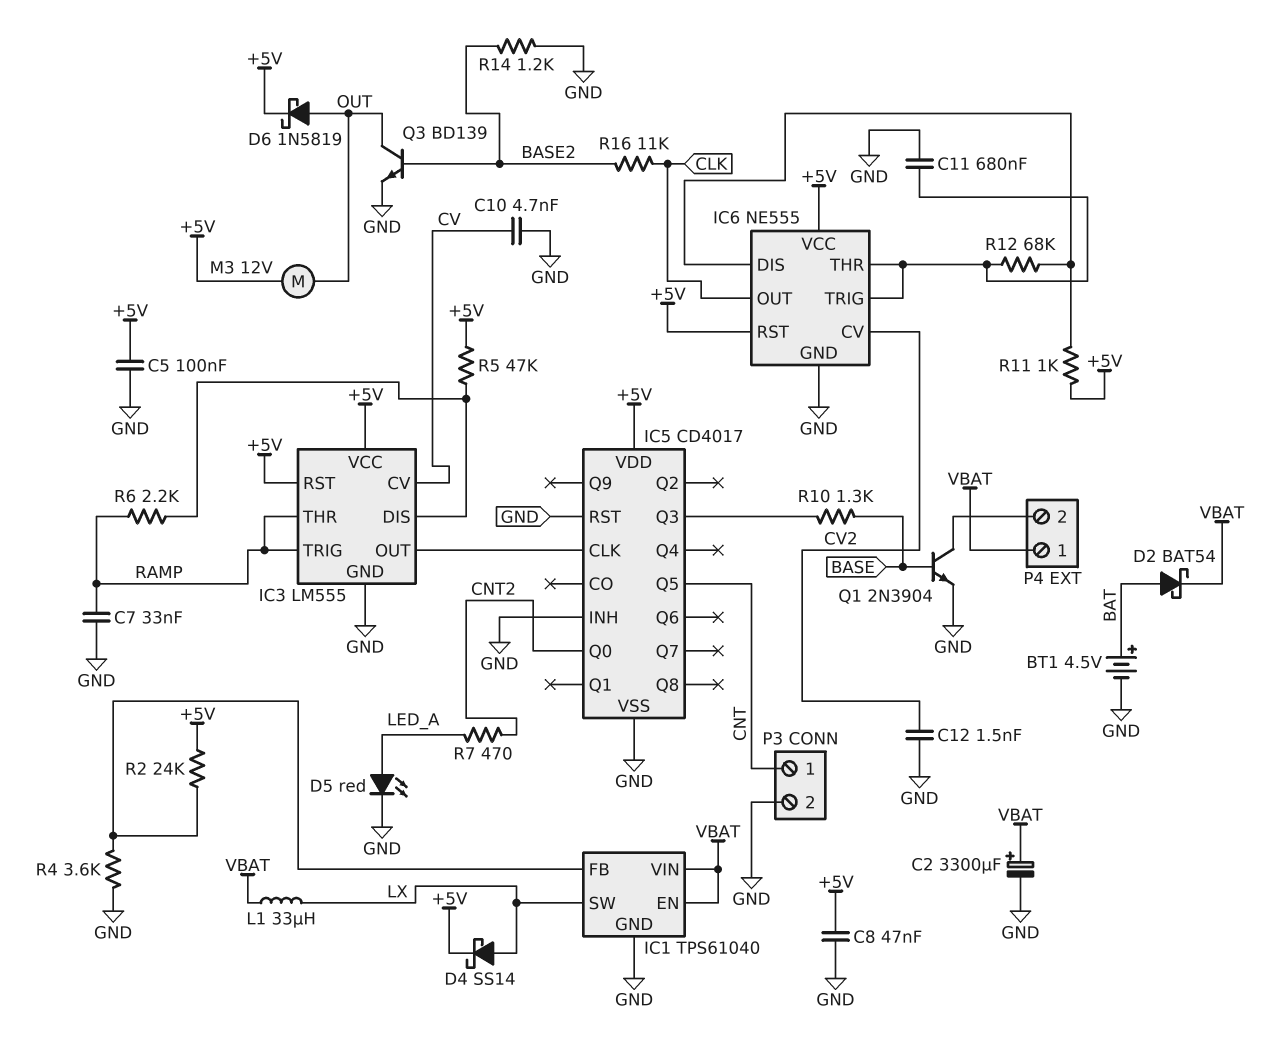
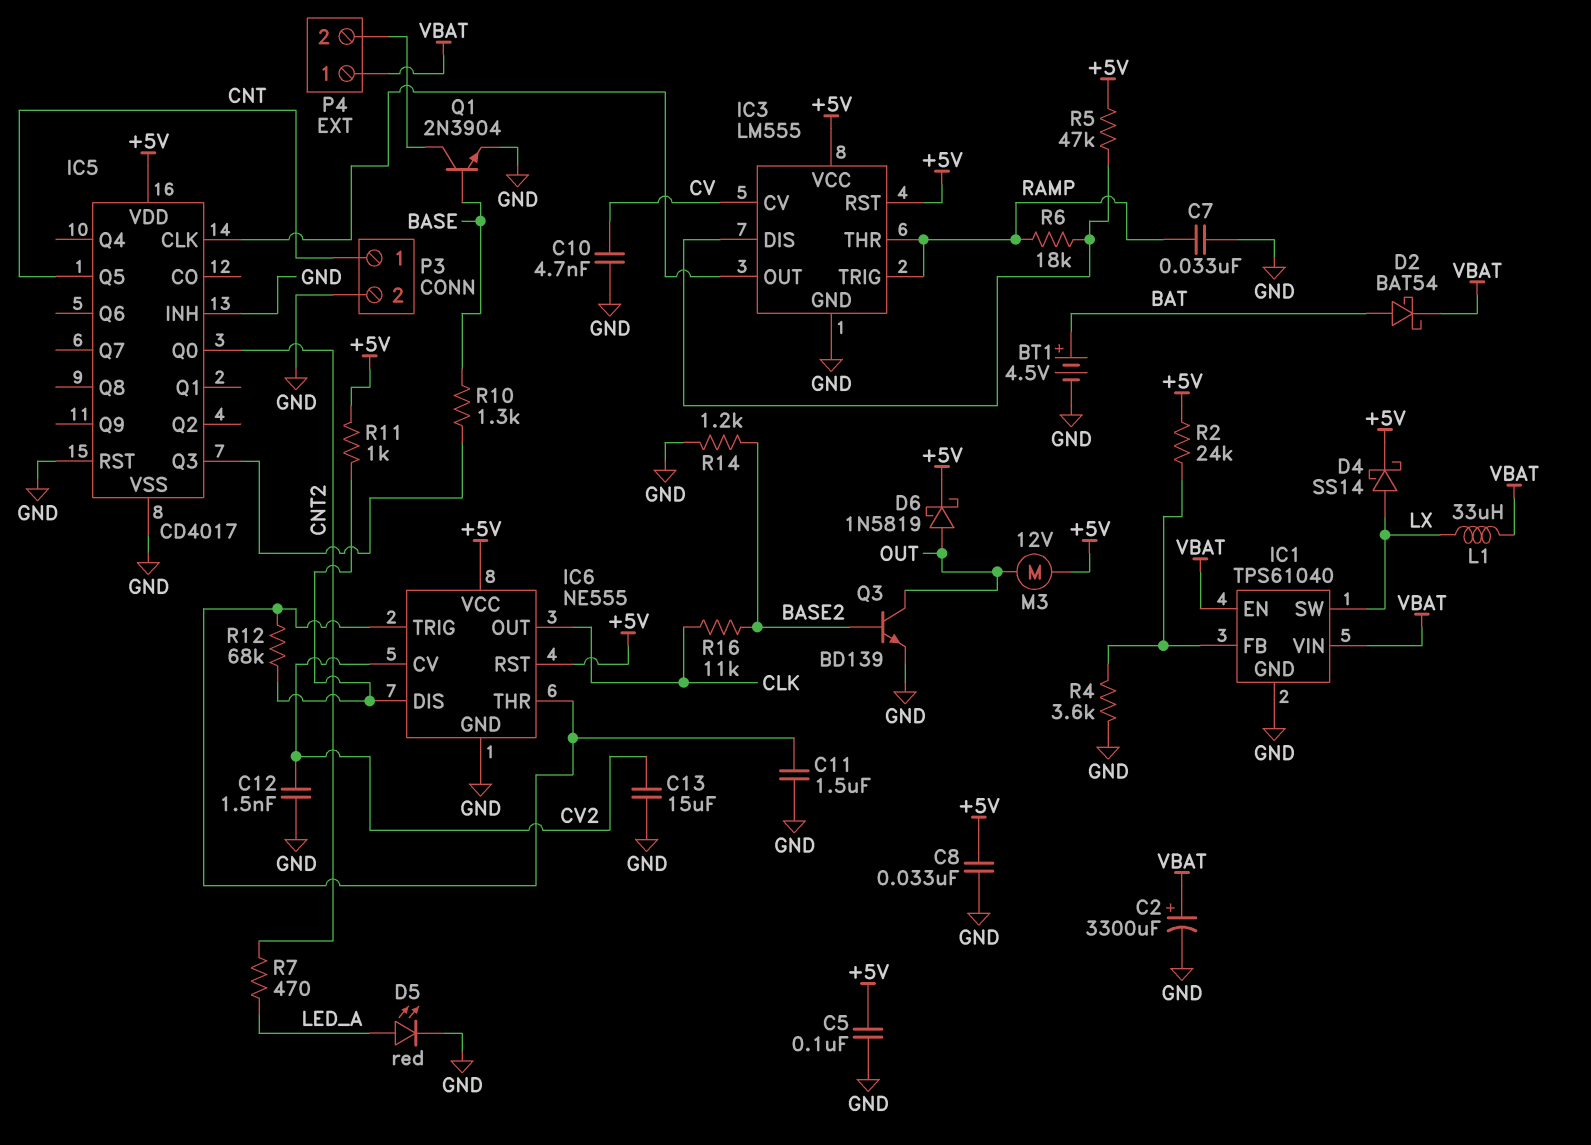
C8: 47nF (+5V, GND) -> 33nF (+5V, GND)
C11: 680nF (GND, IC6/THR) -> 1.5uF (GND, IC6/THR)
C13: none -> 15uF (CV2, GND)
R6: 2.2k (IC3/DIS, RAMP) -> 18k (IC3/DIS, RAMP)

